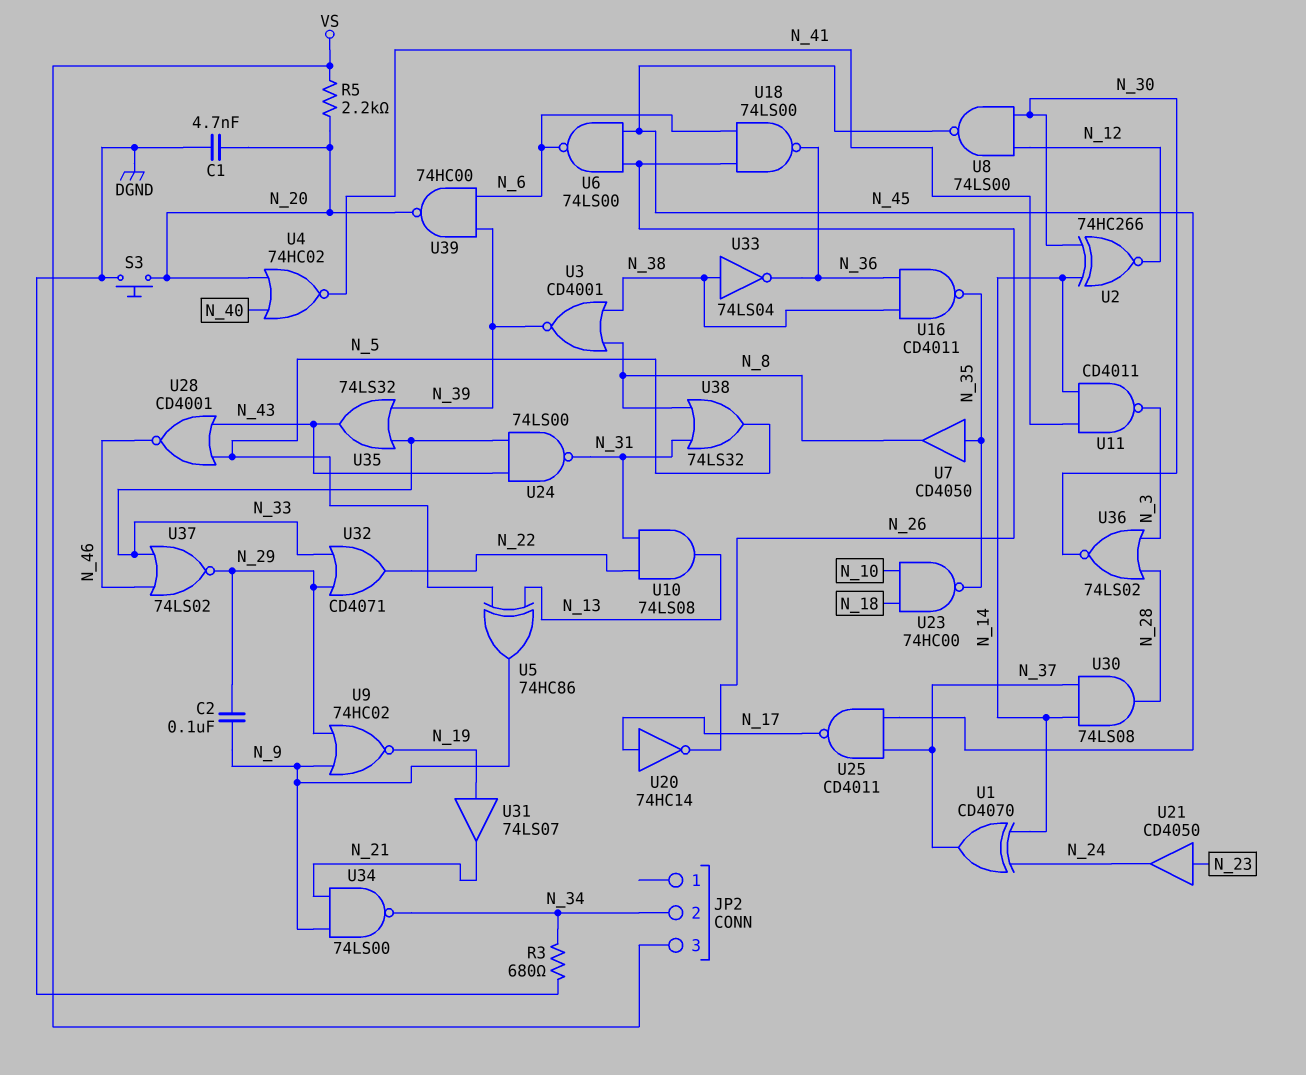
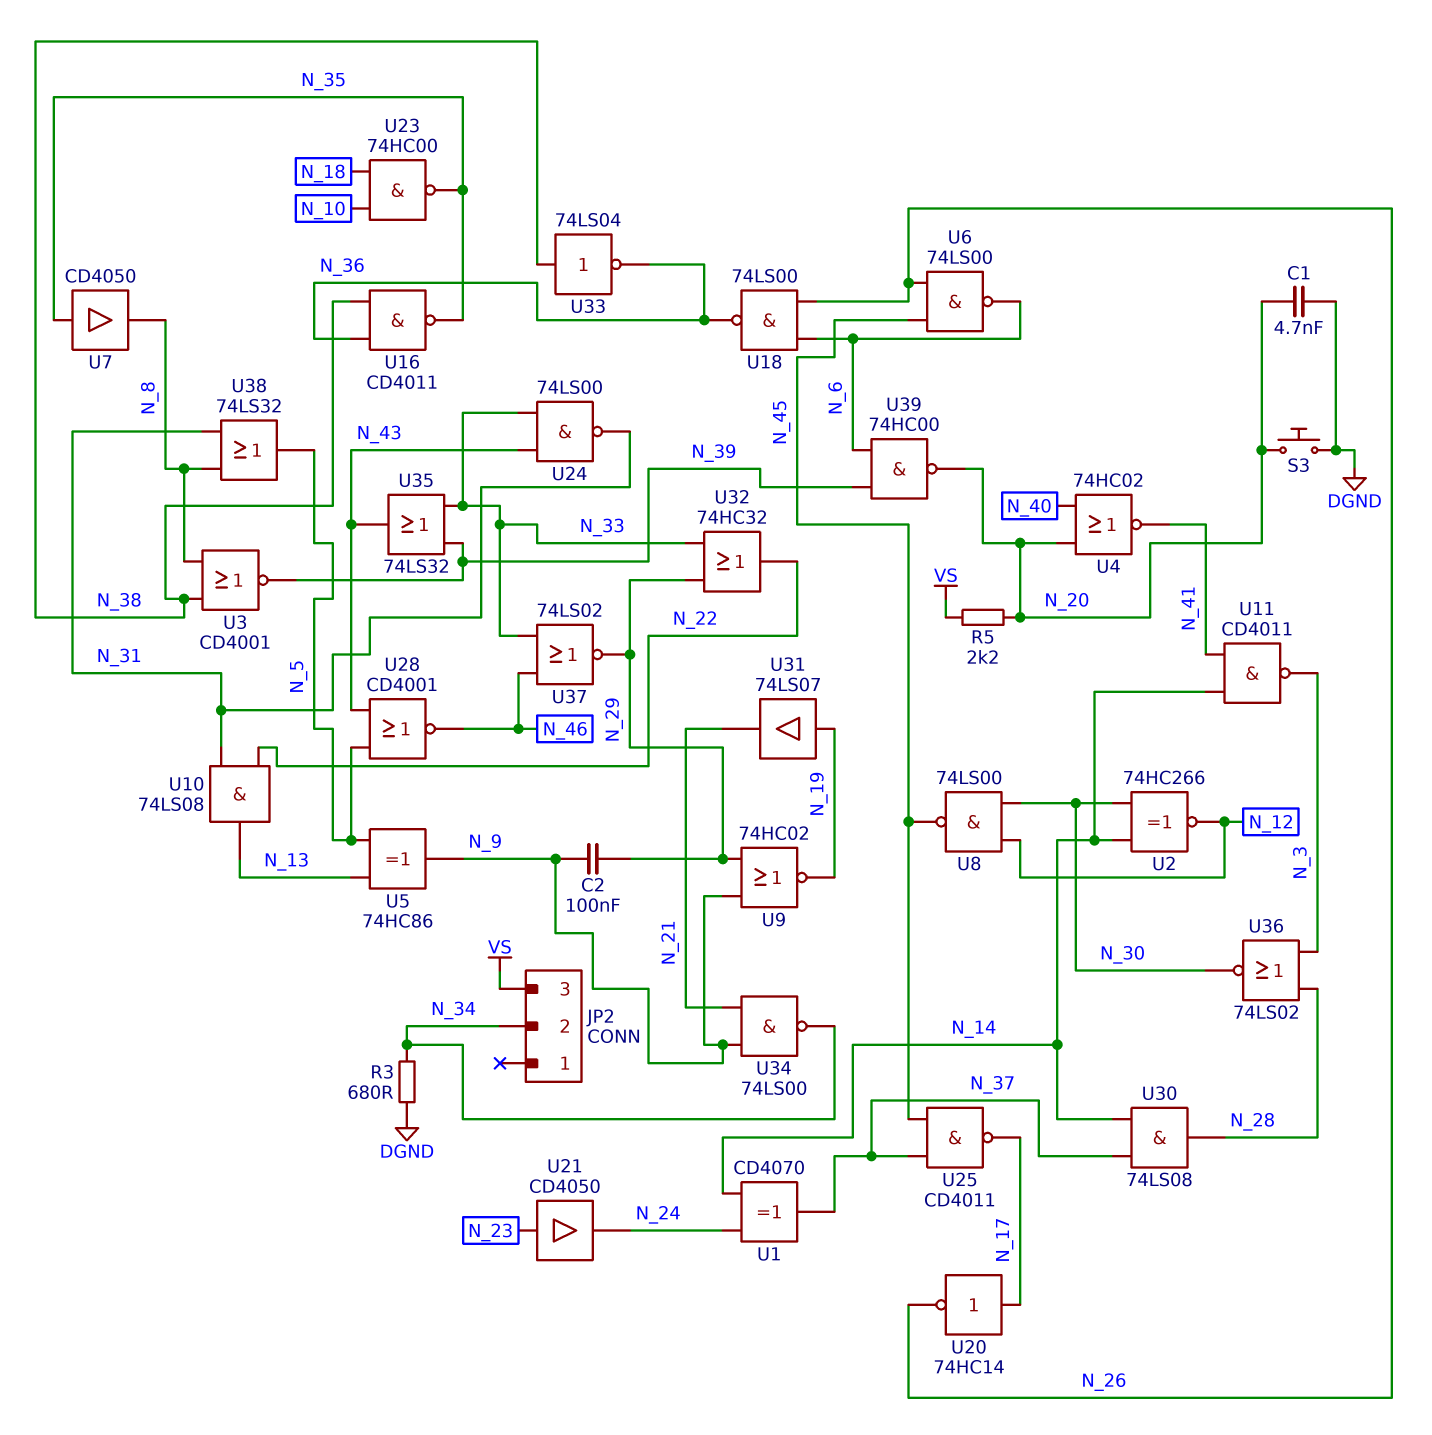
U32: OR CD4071 (in N_29, in N_33, out N_22) -> OR 74HC32 (in N_29, in N_33, out N_22)

